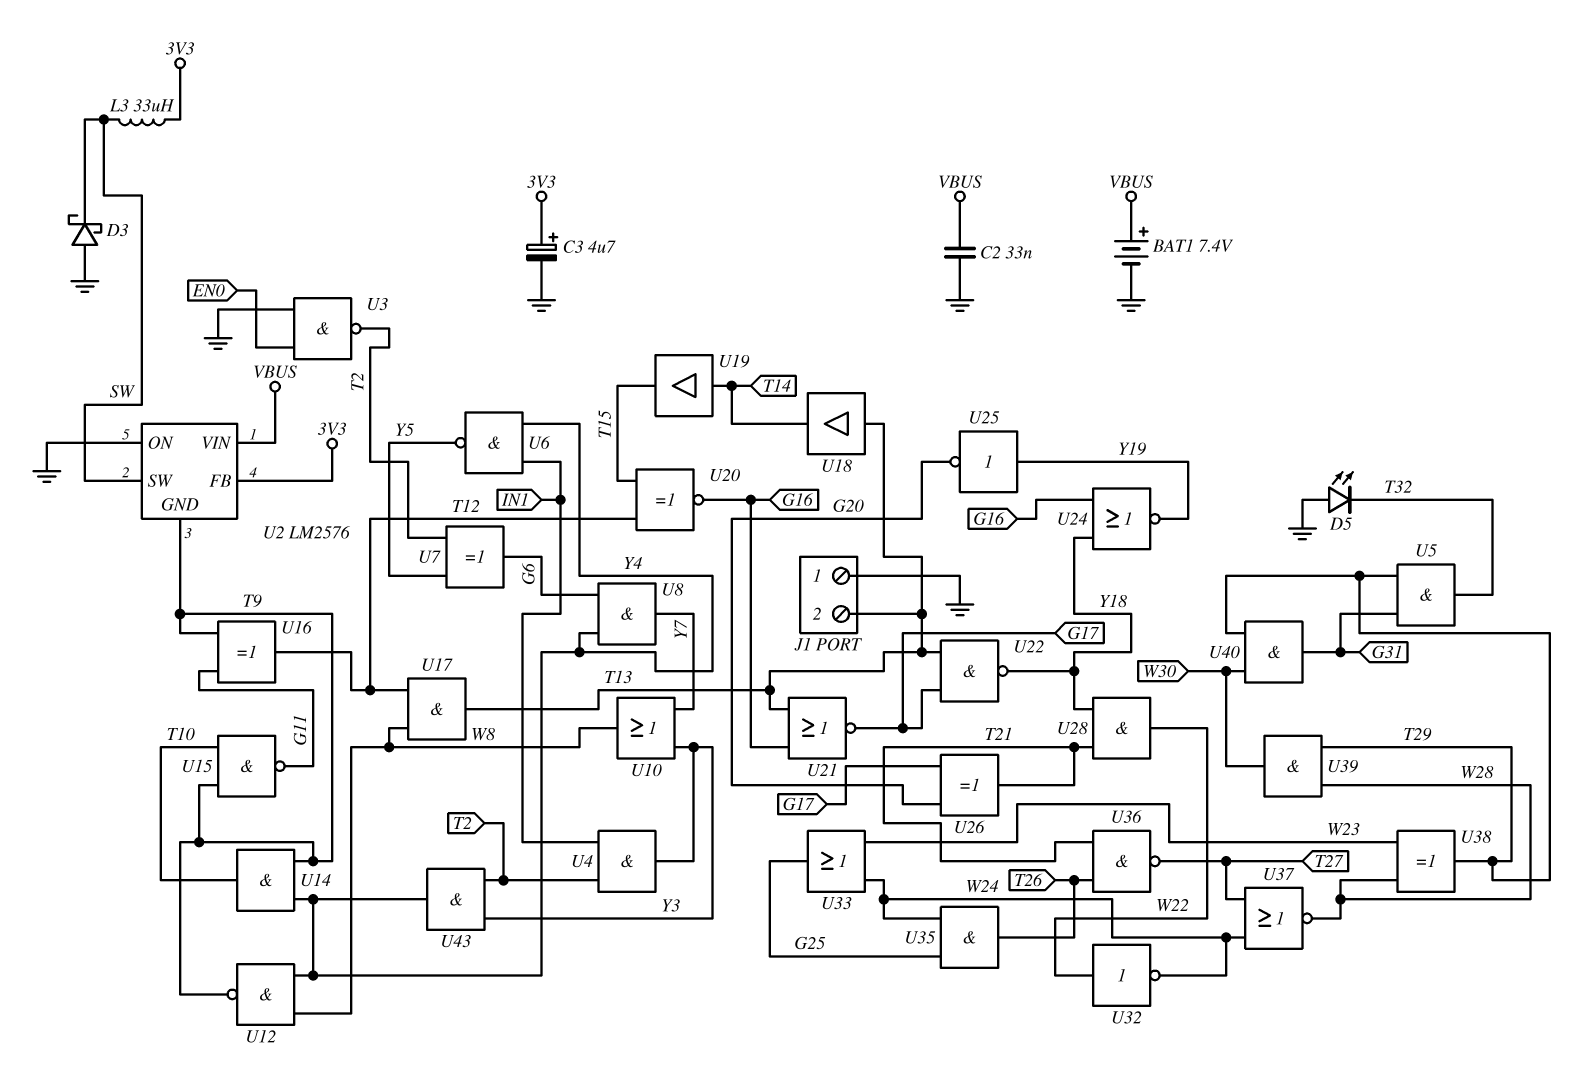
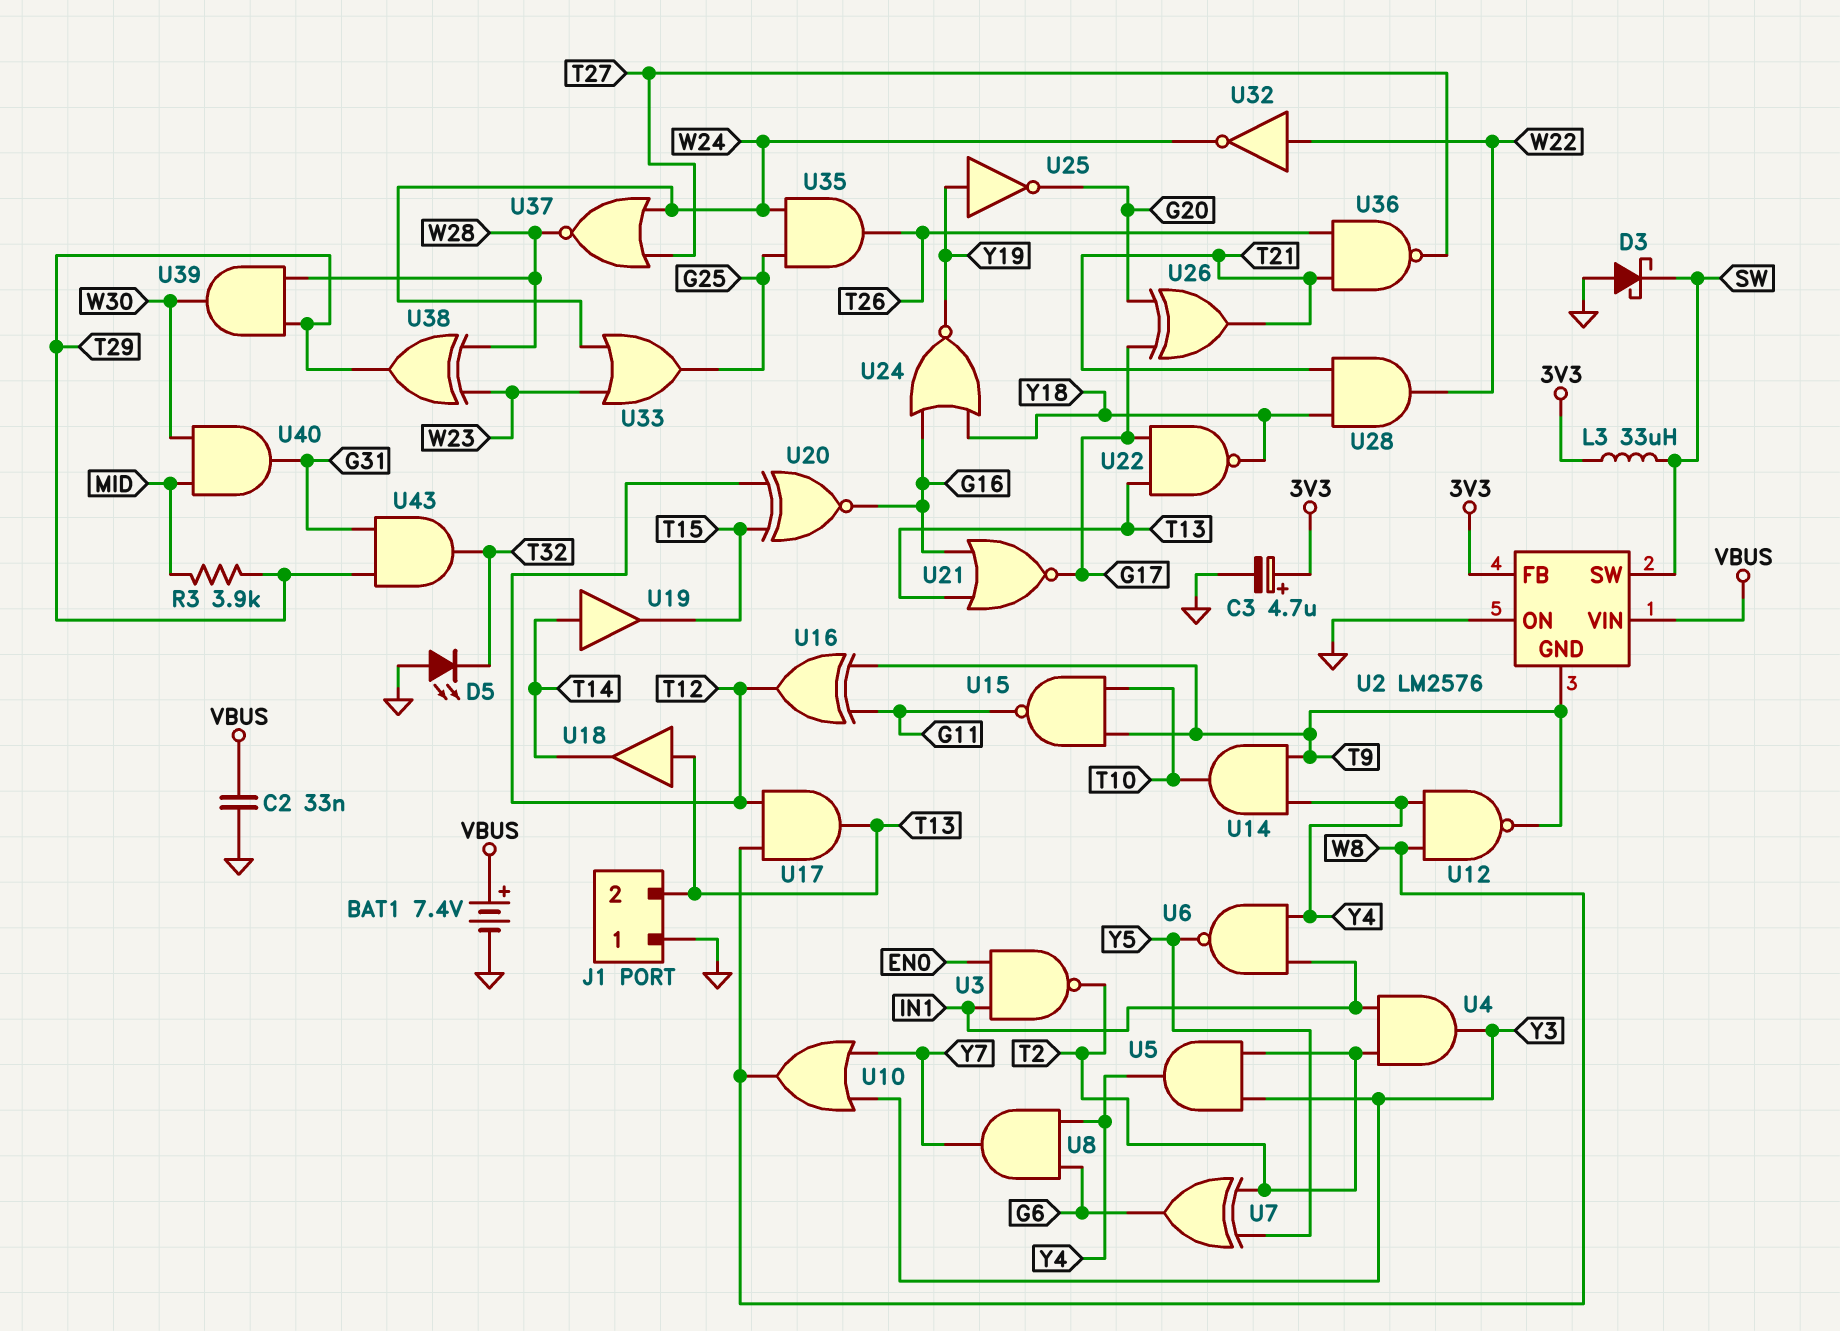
R3: none -> 3.9k (MID, T29)
U3: NAND (in EN0, in GND, out T2) -> NAND (in EN0, in IN1, out T2)
U5: AND (in G31, in T29, out T32) -> AND (in T2, in Y3, out Y4)
U40: AND (in T29, in W30, out G31) -> AND (in MID, in W30, out G31)
U43: AND (in T2, in Y3, out Y4) -> AND (in G31, in T29, out T32)

